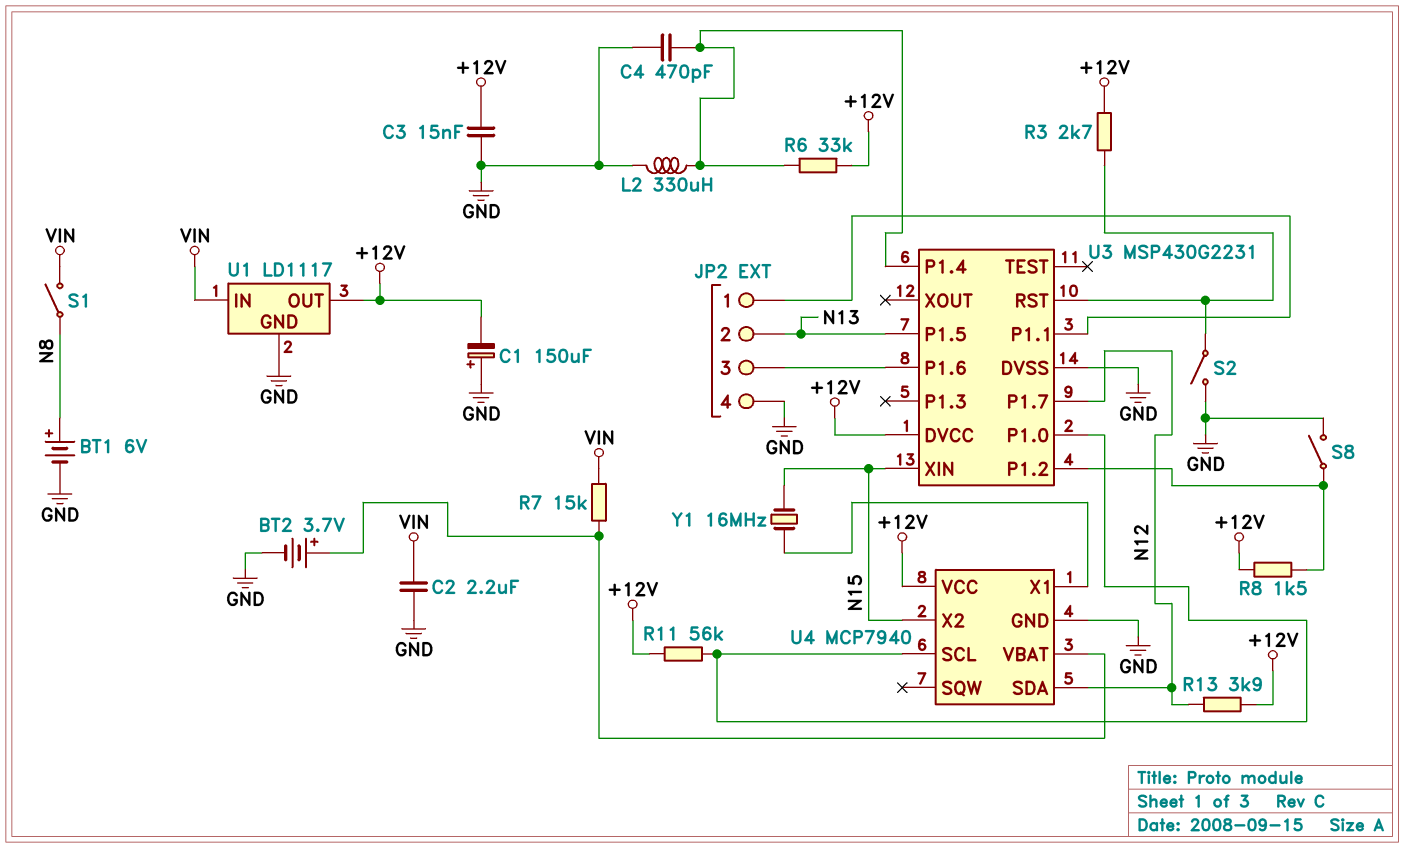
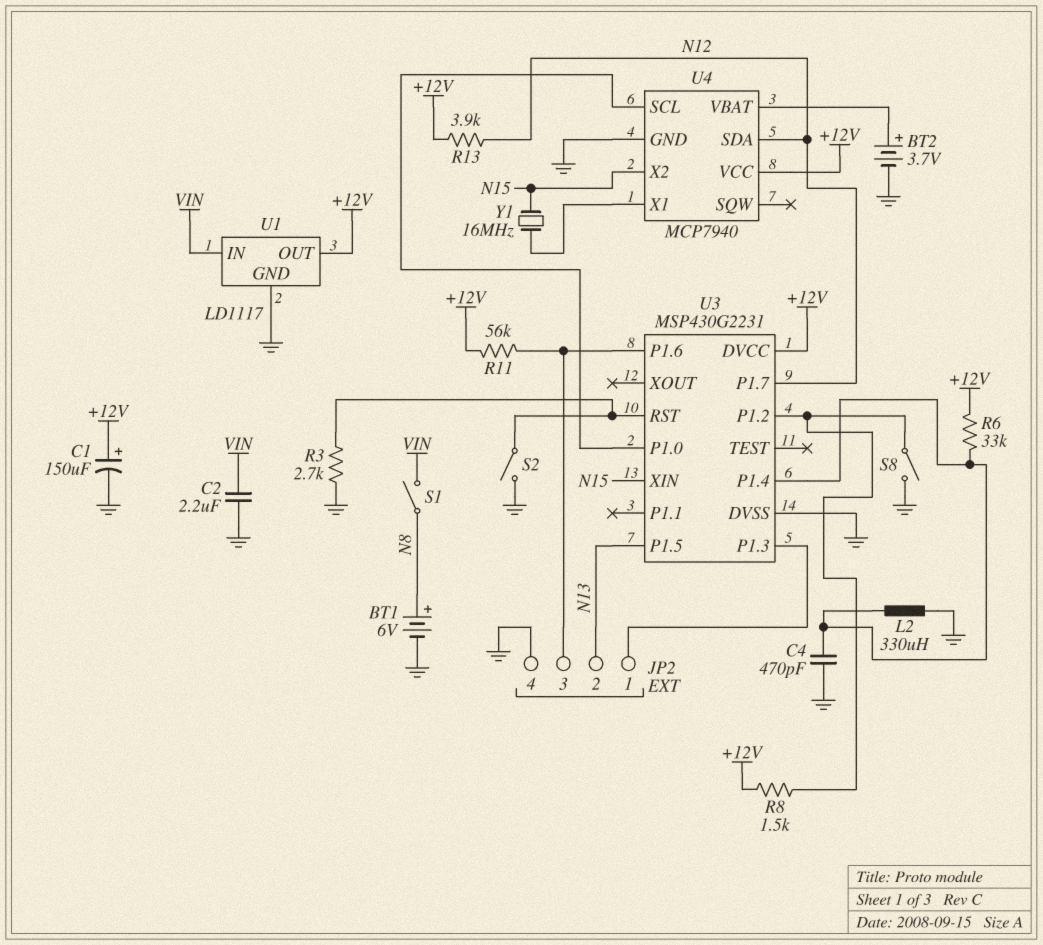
C1: 150uF (plus GND, minus +12V) -> 150uF (plus +12V, minus GND)
C3: 15nF (+12V, GND) -> none
R3: 2.7k (+12V, U3/RST) -> 2.7k (GND, U3/RST)
R7: 15k (U4/VBAT, VIN) -> none
R11: 56k (+12V, U3/P1.0) -> 56k (+12V, JP2/3)
U3 pin P1.1: JP2/1 -> none
U3 pin P1.3: none -> JP2/1

